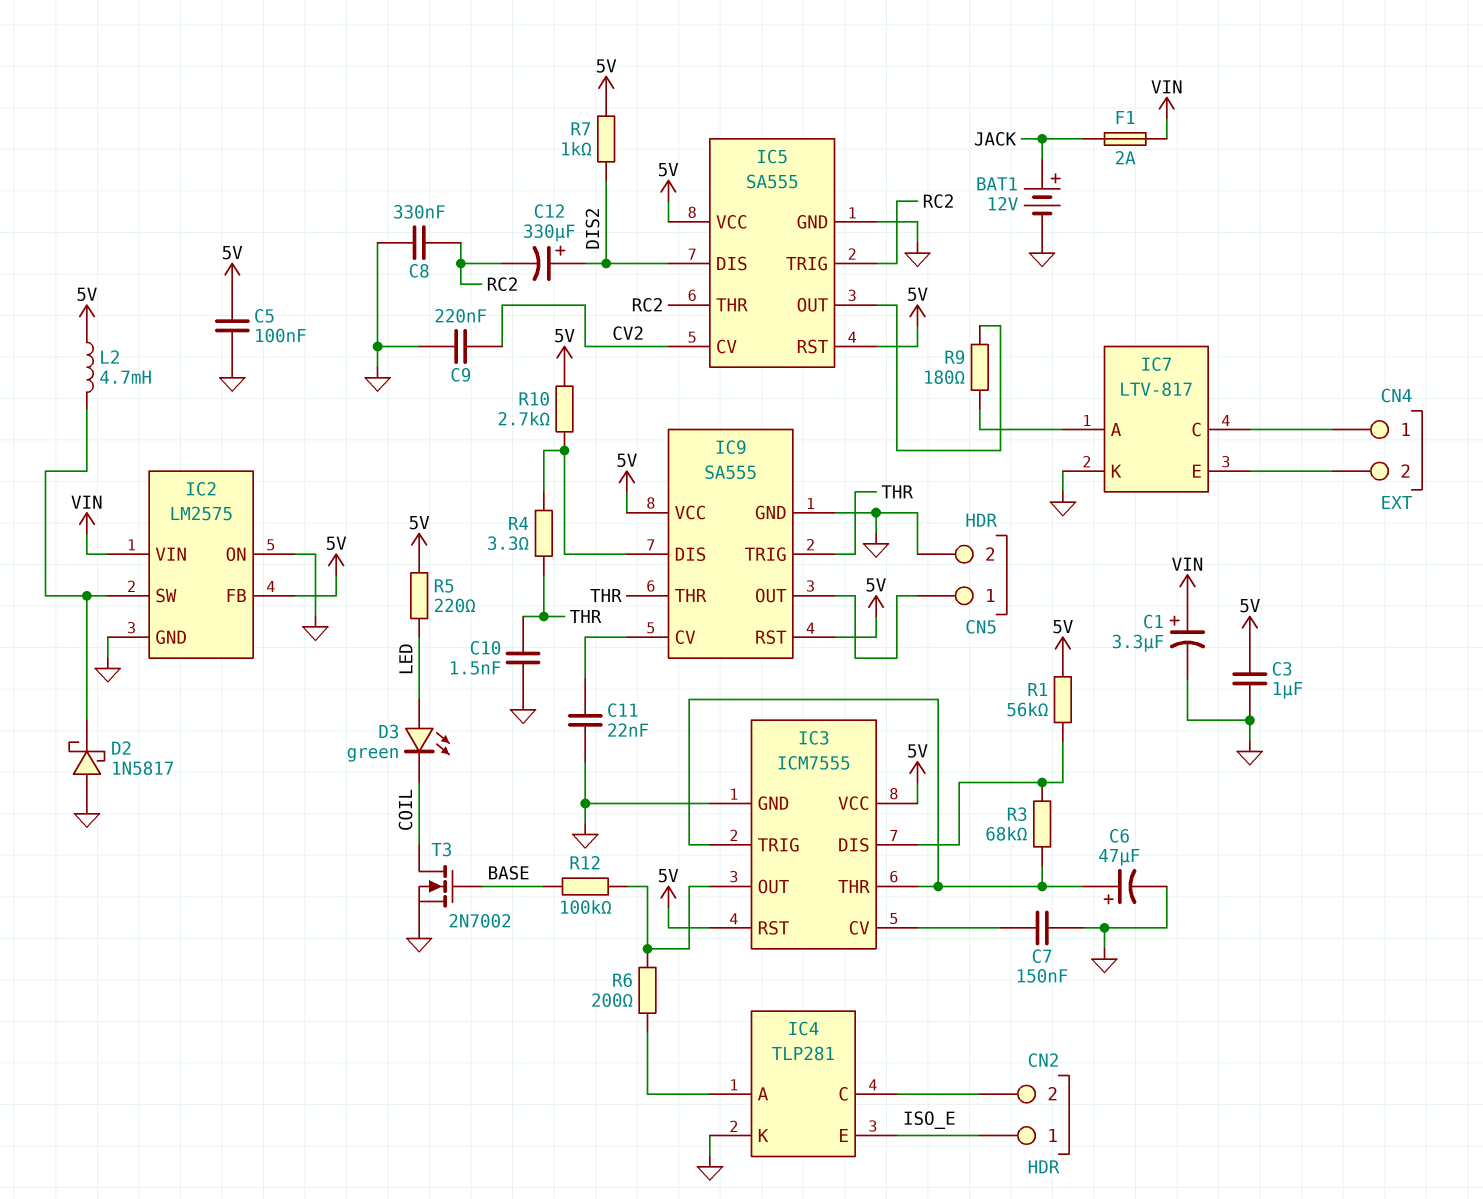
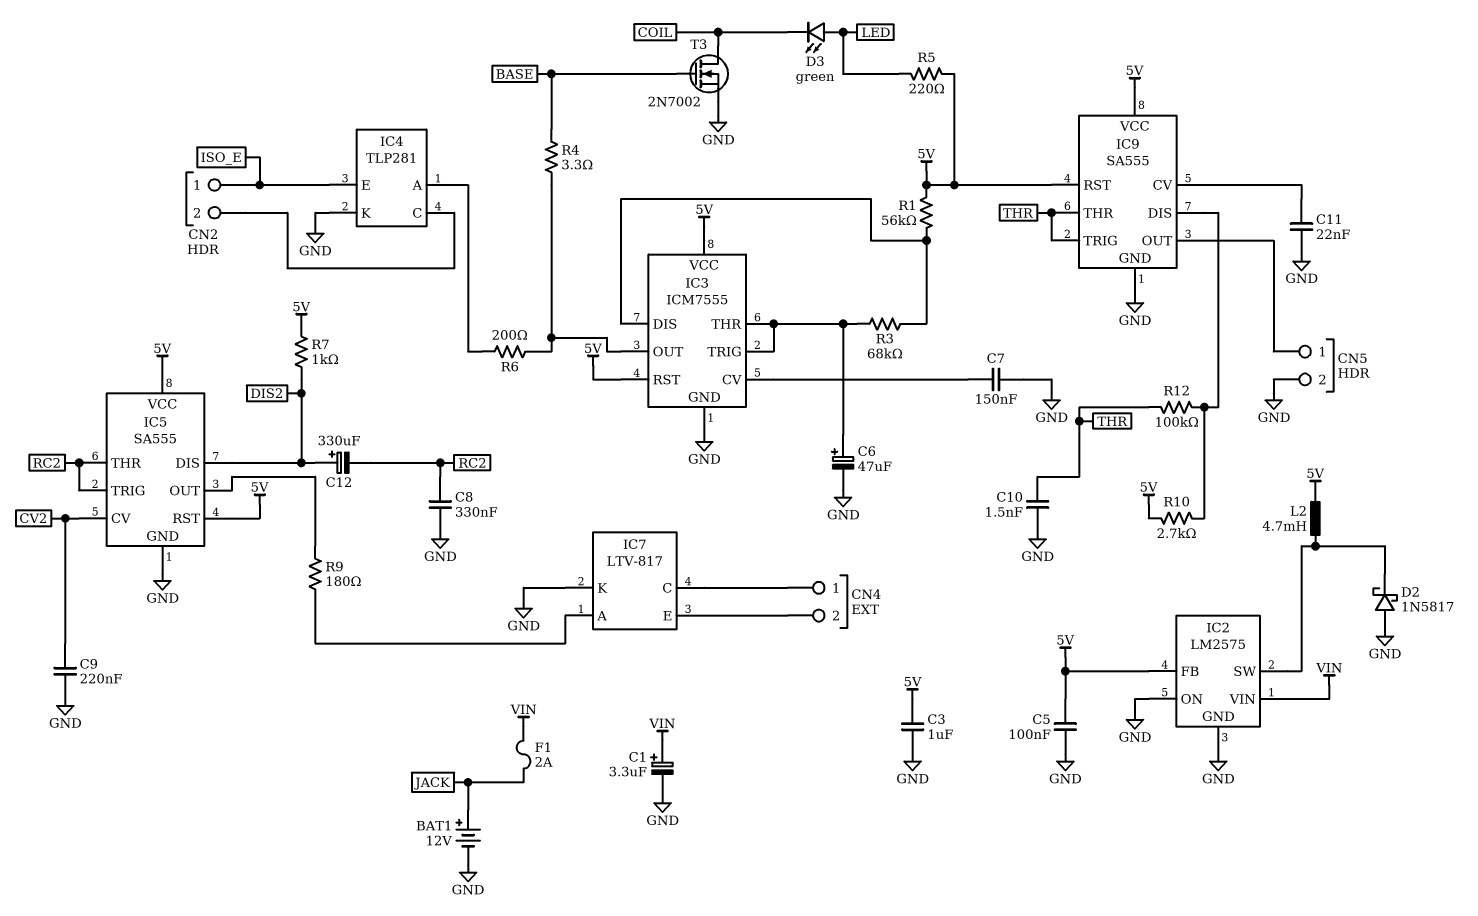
R4: 3.3 (IC9/DIS, THR) -> 3.3 (BASE, IC3/OUT)
R12: 100k (BASE, IC3/OUT) -> 100k (IC9/DIS, THR)

